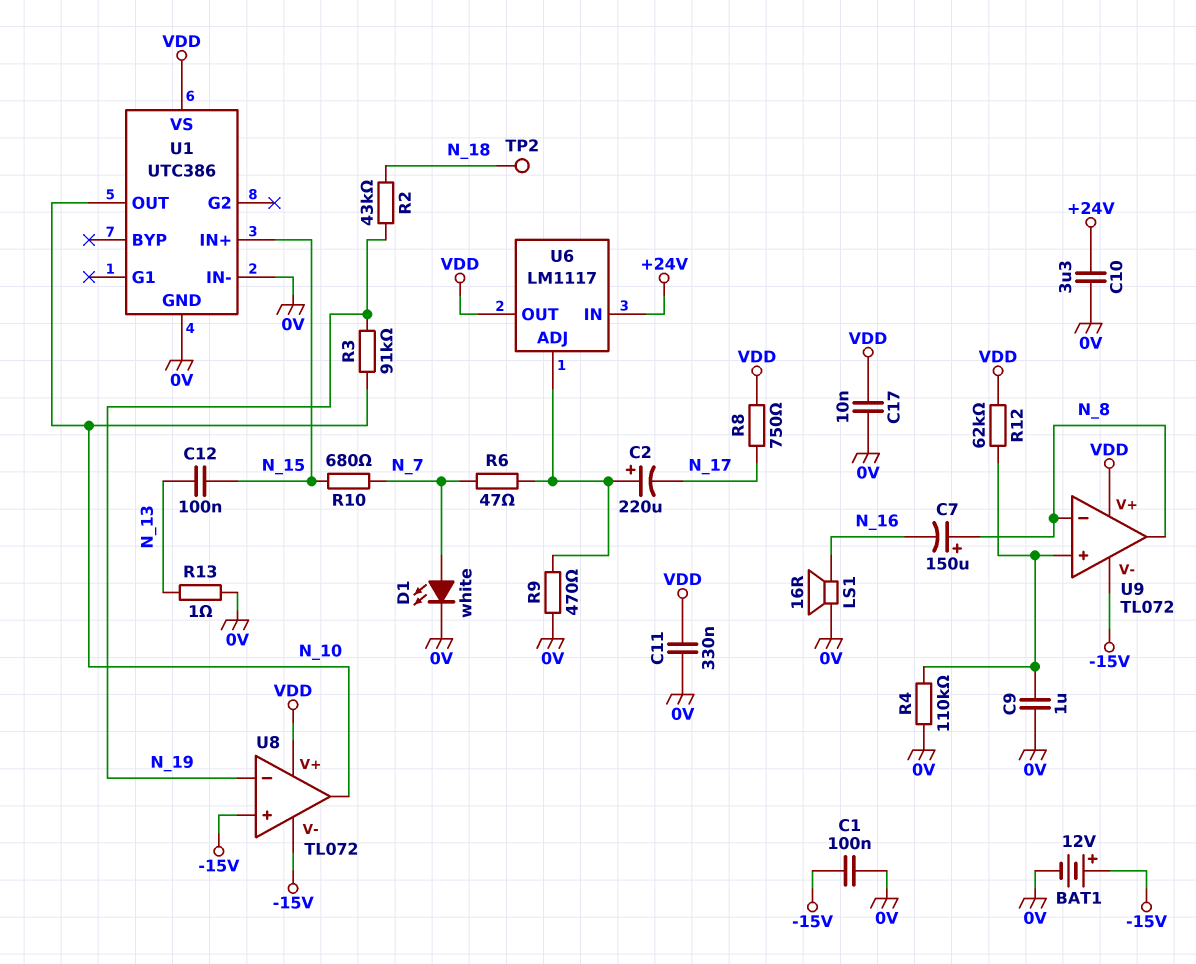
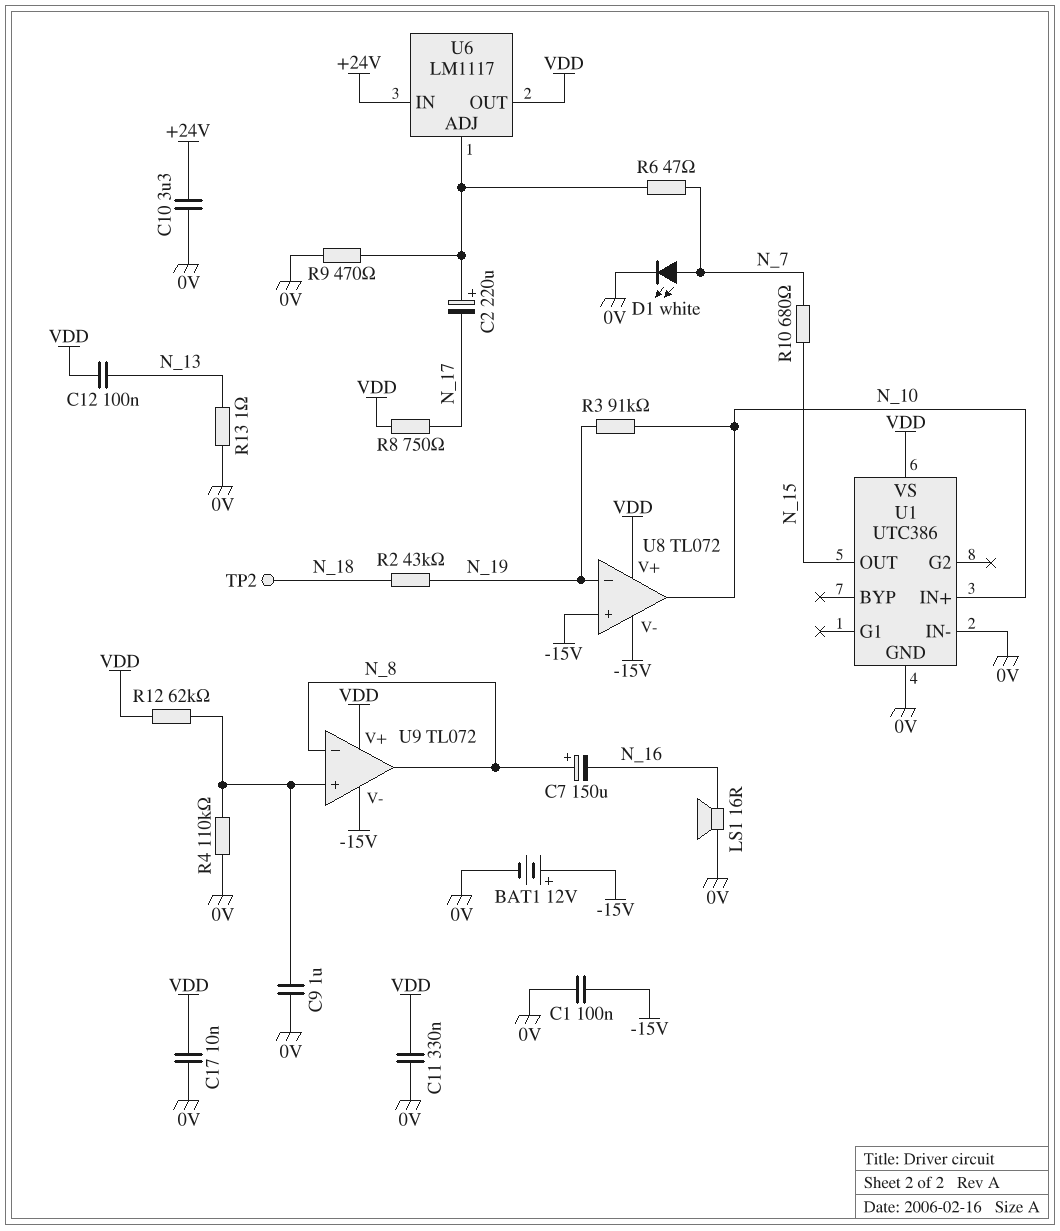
C12: 100nF (N_13, N_15) -> 100nF (N_13, VDD)
U1 pin IN+: N_15 -> N_10
U1 pin OUT: N_10 -> N_15

